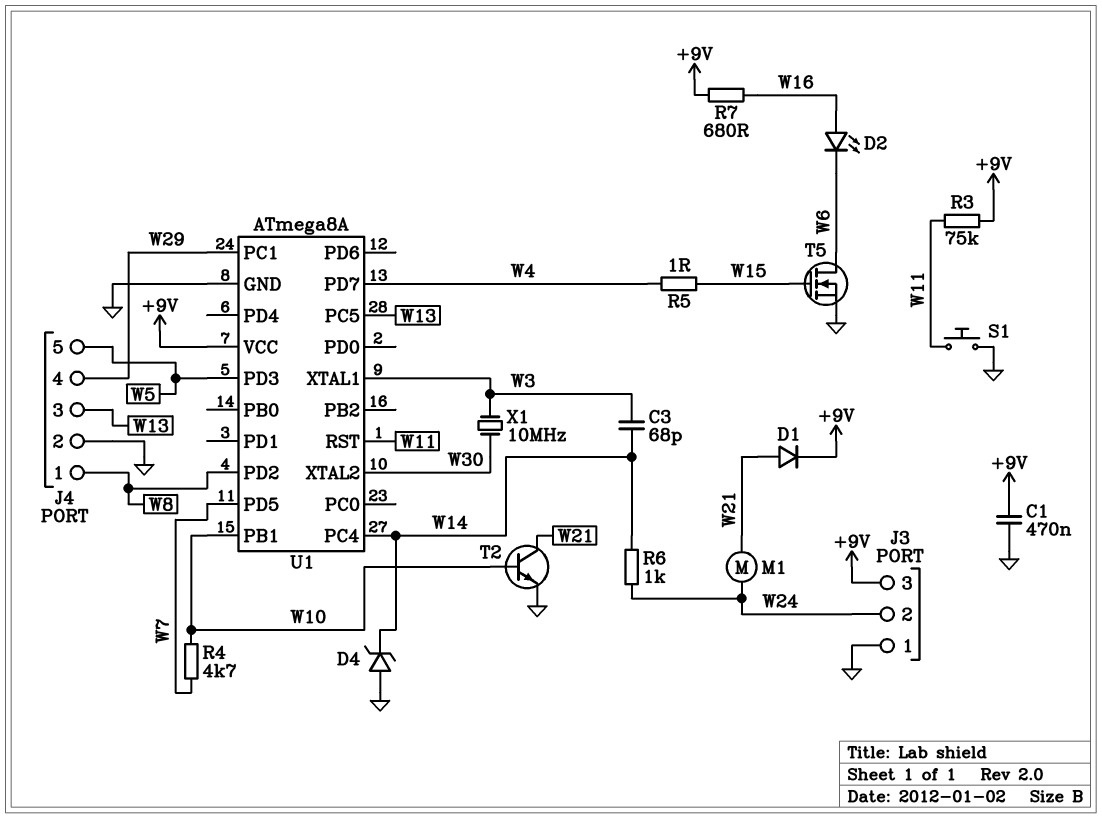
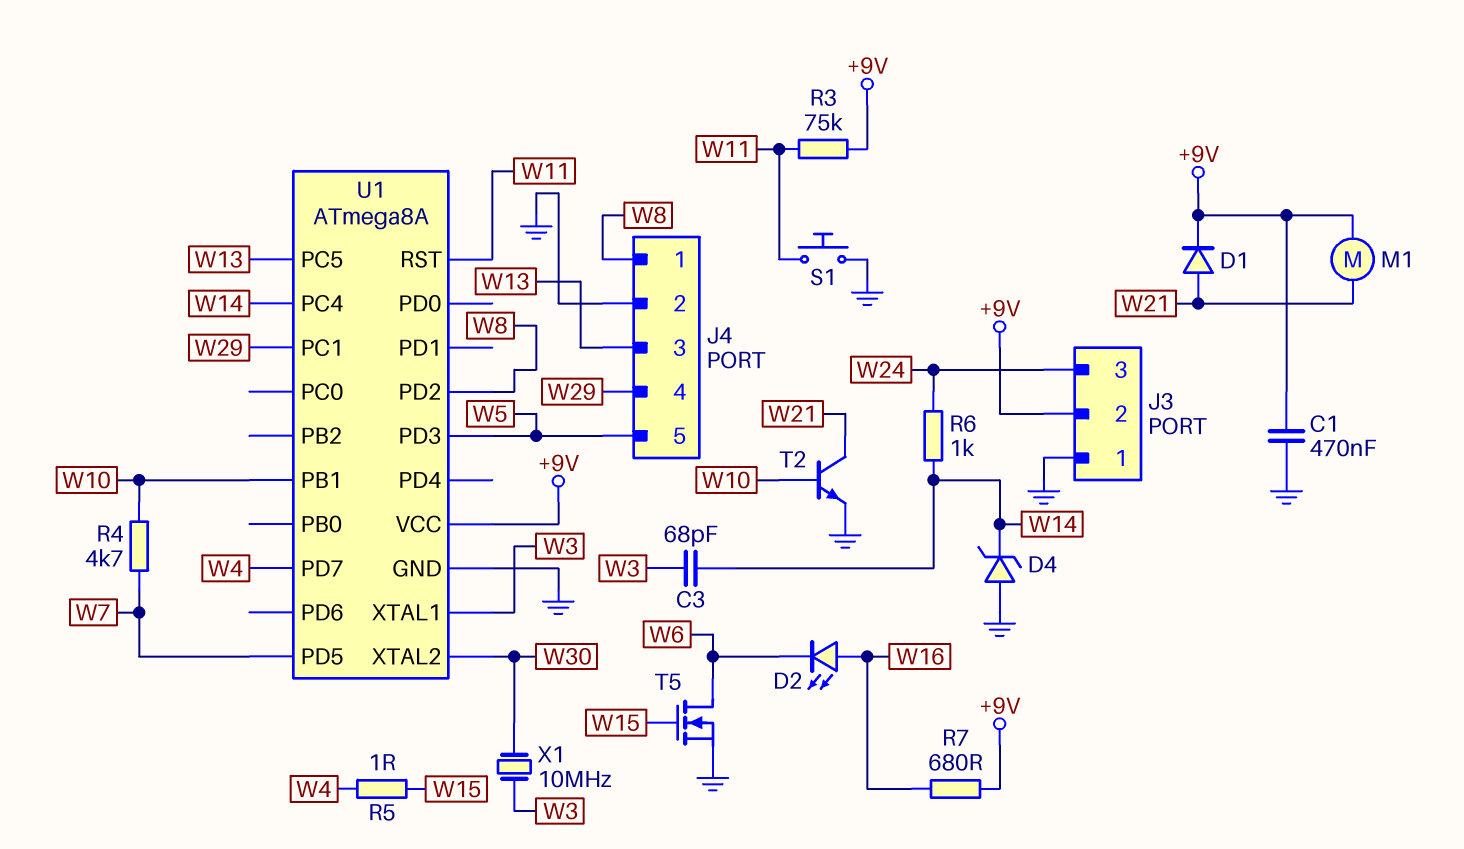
J3 pin 2: W24 -> +9V
J3 pin 3: +9V -> W24
M1: motor (W21, W24) -> motor (+9V, W21)

